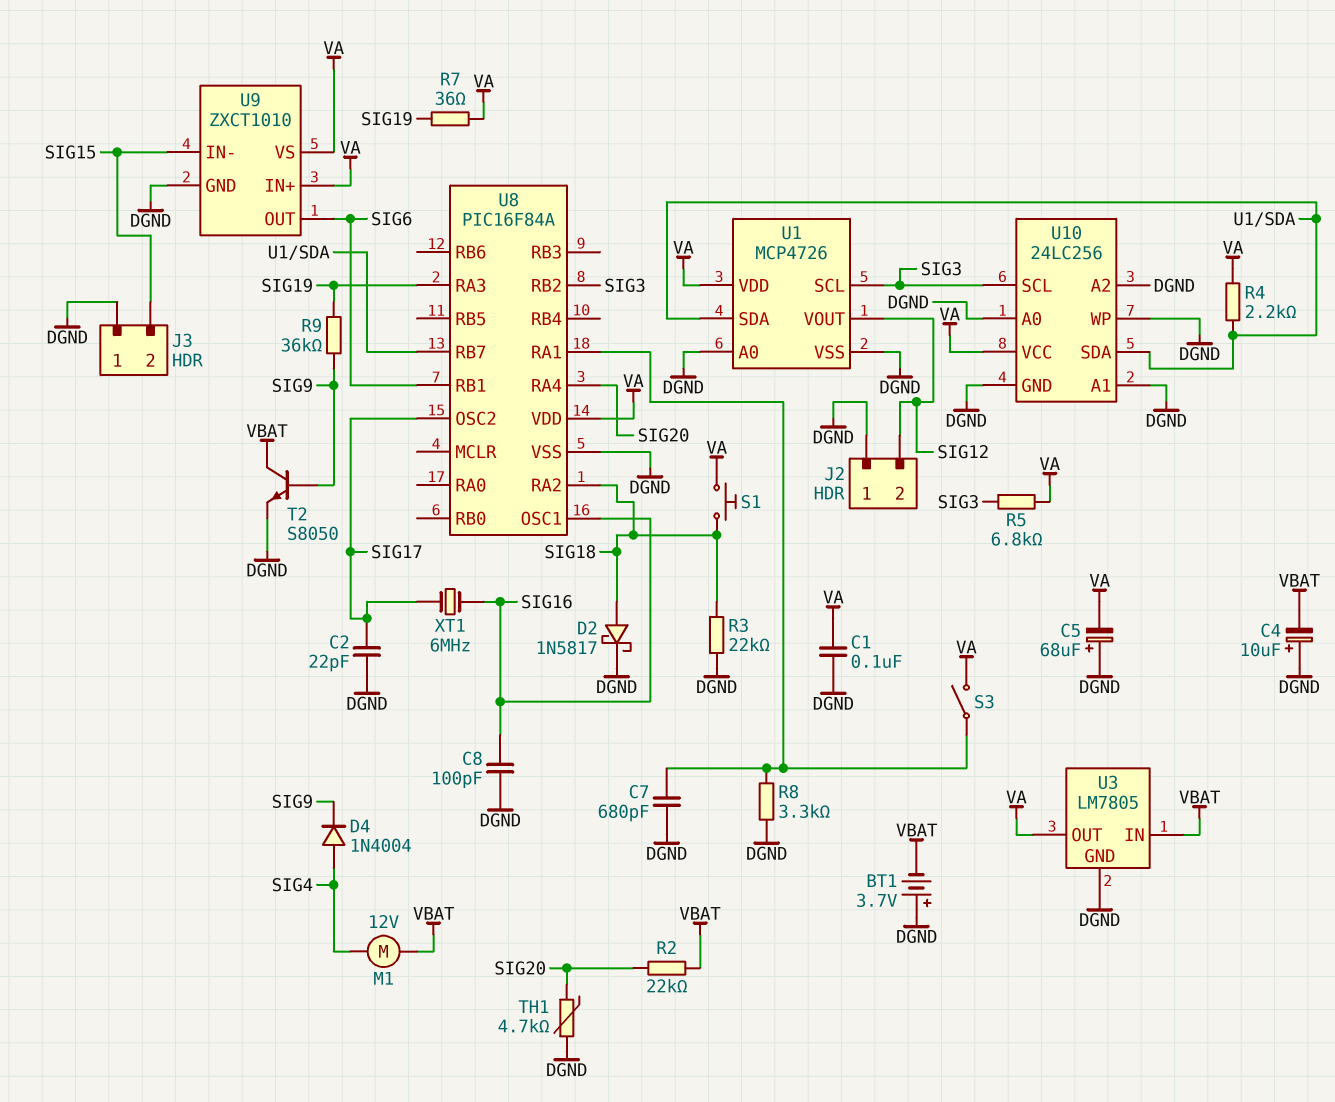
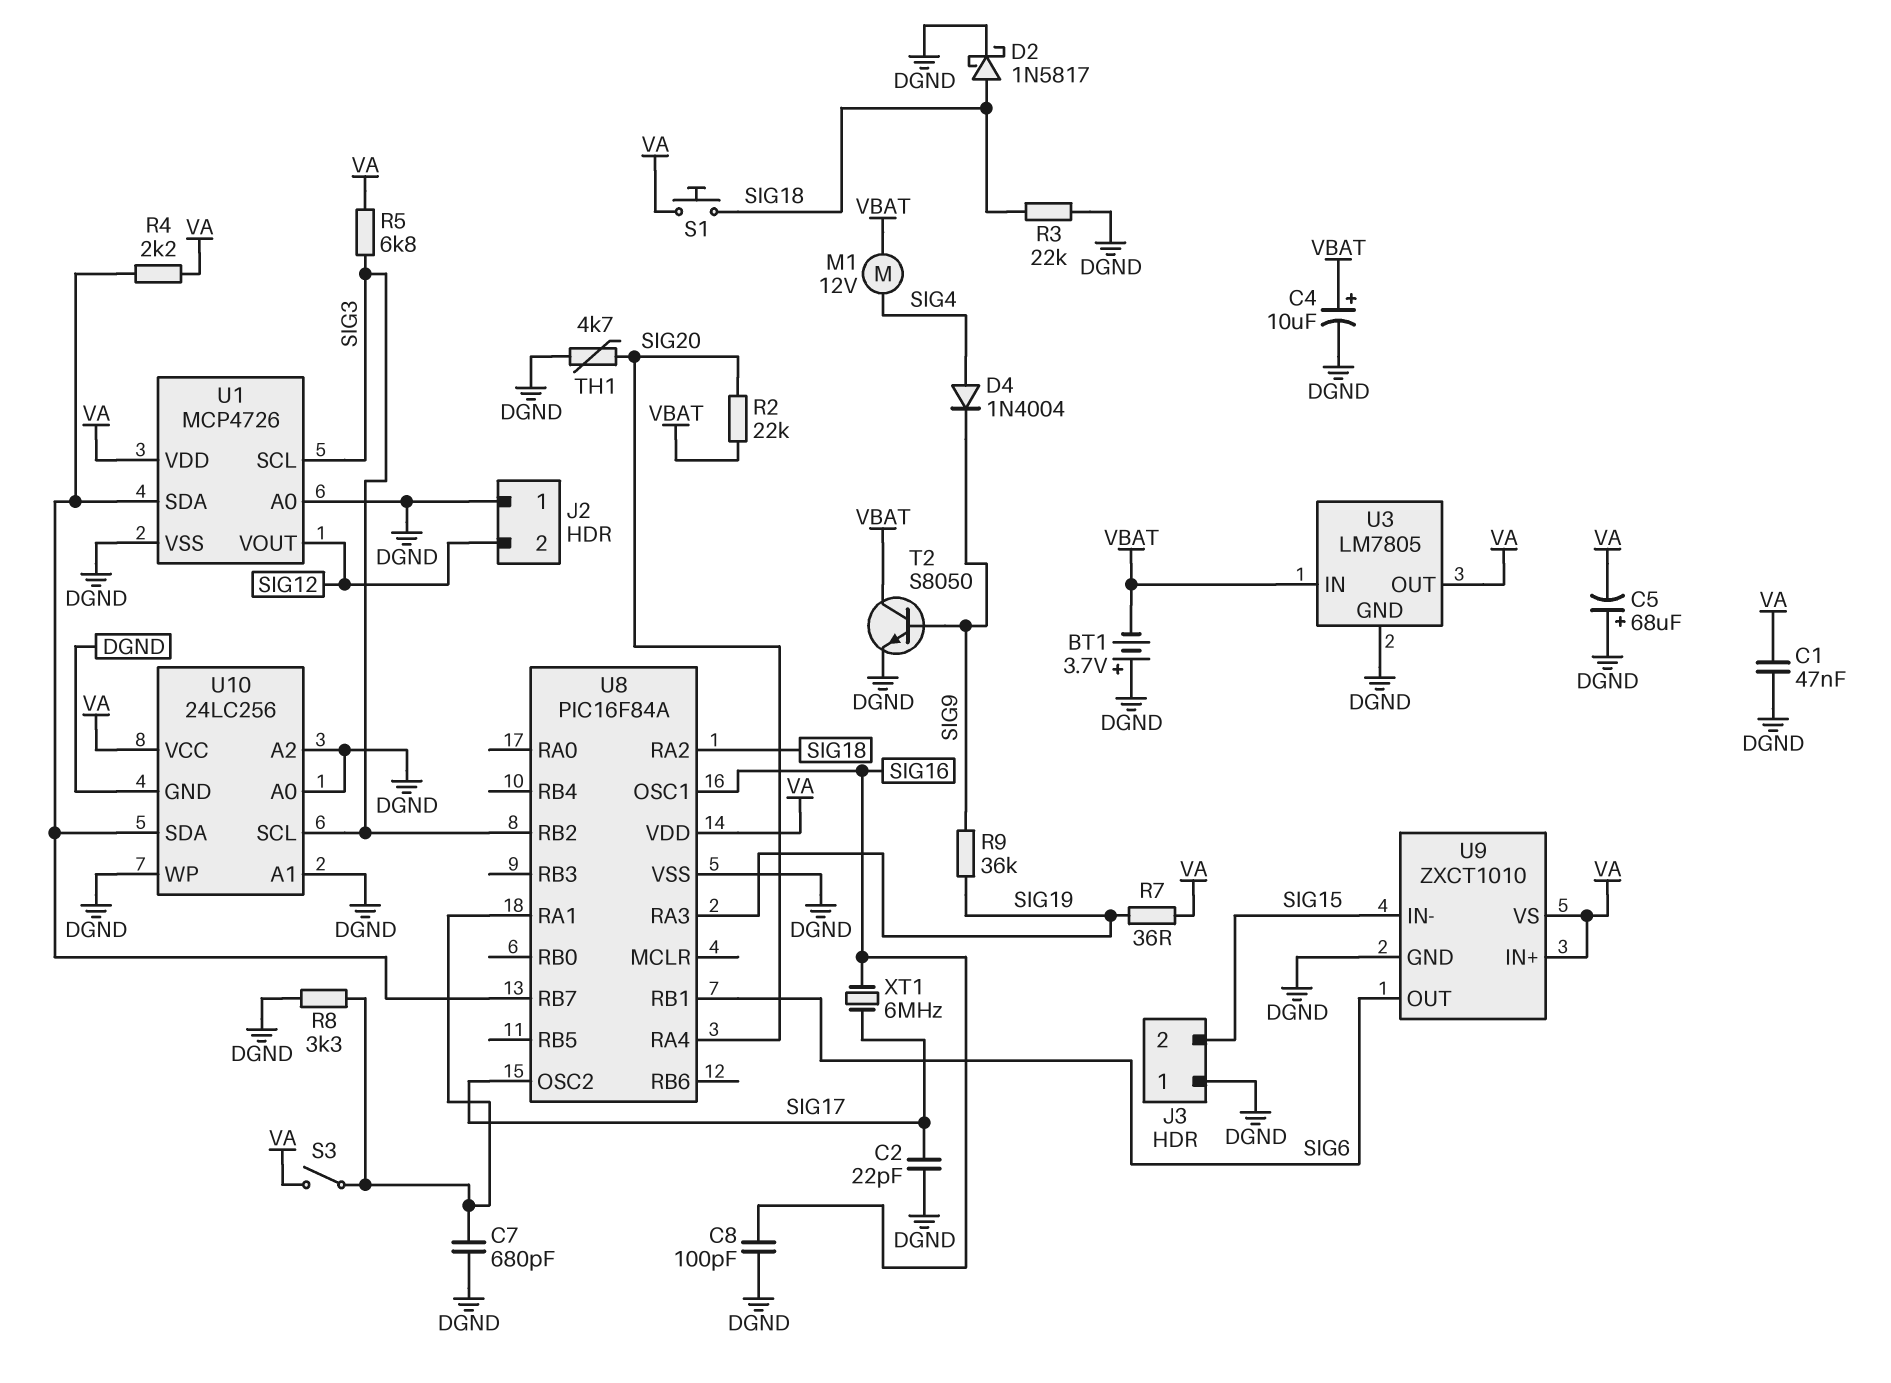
C1: 100nF (DGND, VA) -> 47nF (DGND, VA)
C4: 10uF (plus DGND, minus VBAT) -> 10uF (plus VBAT, minus DGND)

